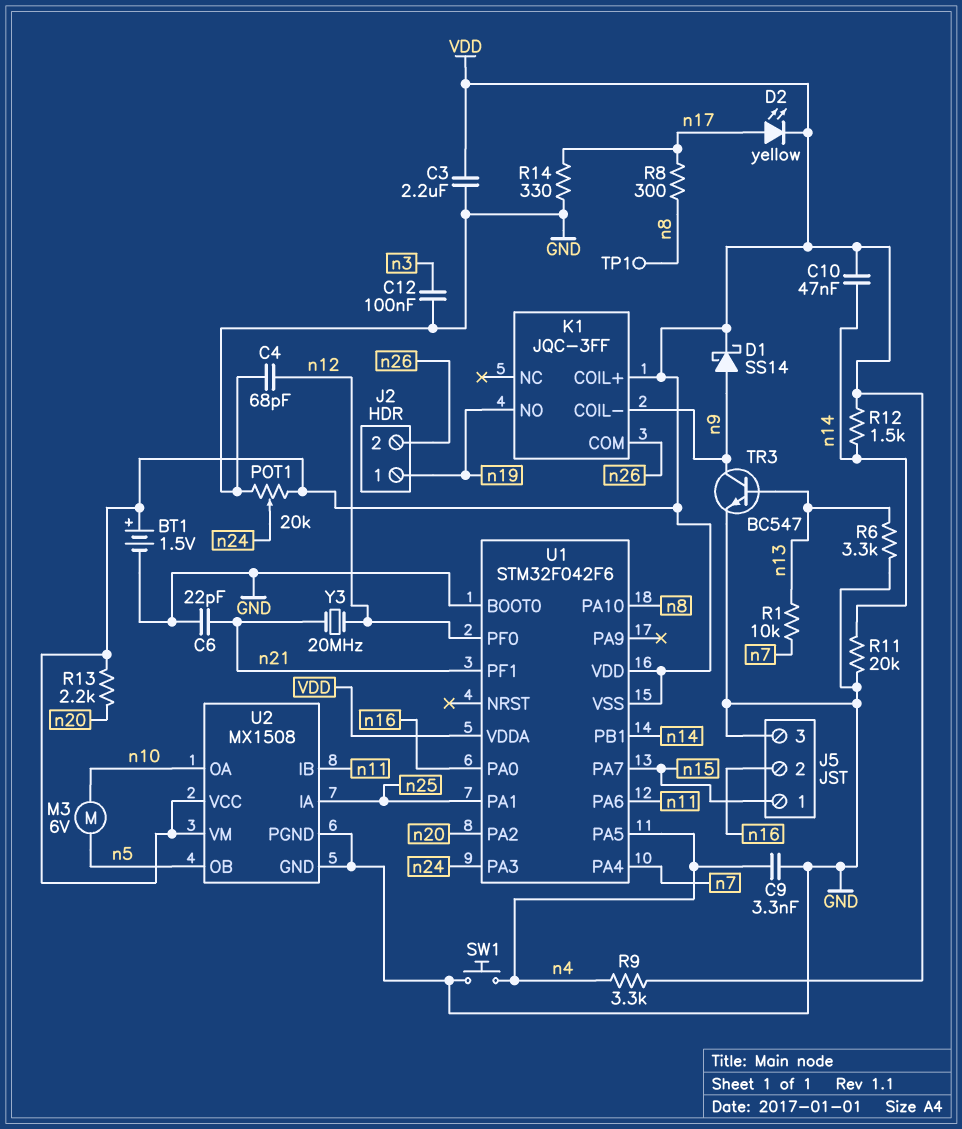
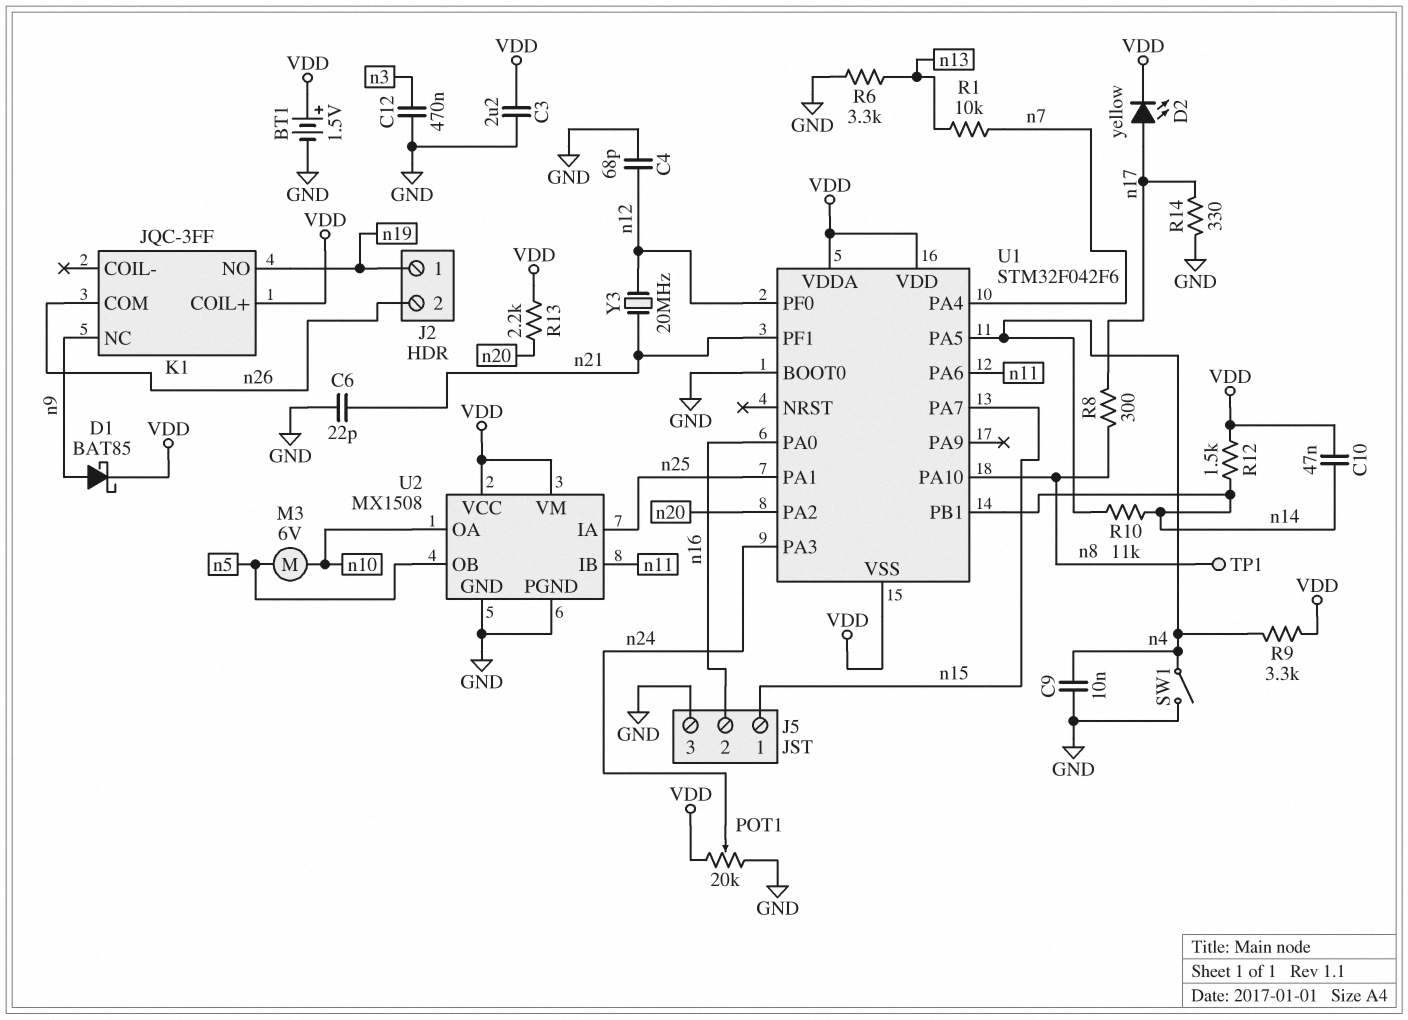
C9: 3.3nF (GND, n4) -> 10nF (GND, n4)
C12: 100nF (GND, n3) -> 470nF (GND, n3)
D1: schottky SS14 (A n9, K VDD) -> schottky BAT85 (A n9, K VDD)
K1 pin COIL-: n9 -> none
K1 pin NC: none -> n9
R10: none -> 11k (n4, n14)
R11: 20k (GND, n14) -> none
SW1: button (GND, n4) -> switch (GND, n4)
TR3: NPN BC547 (B n13, C n9, E GND) -> none

